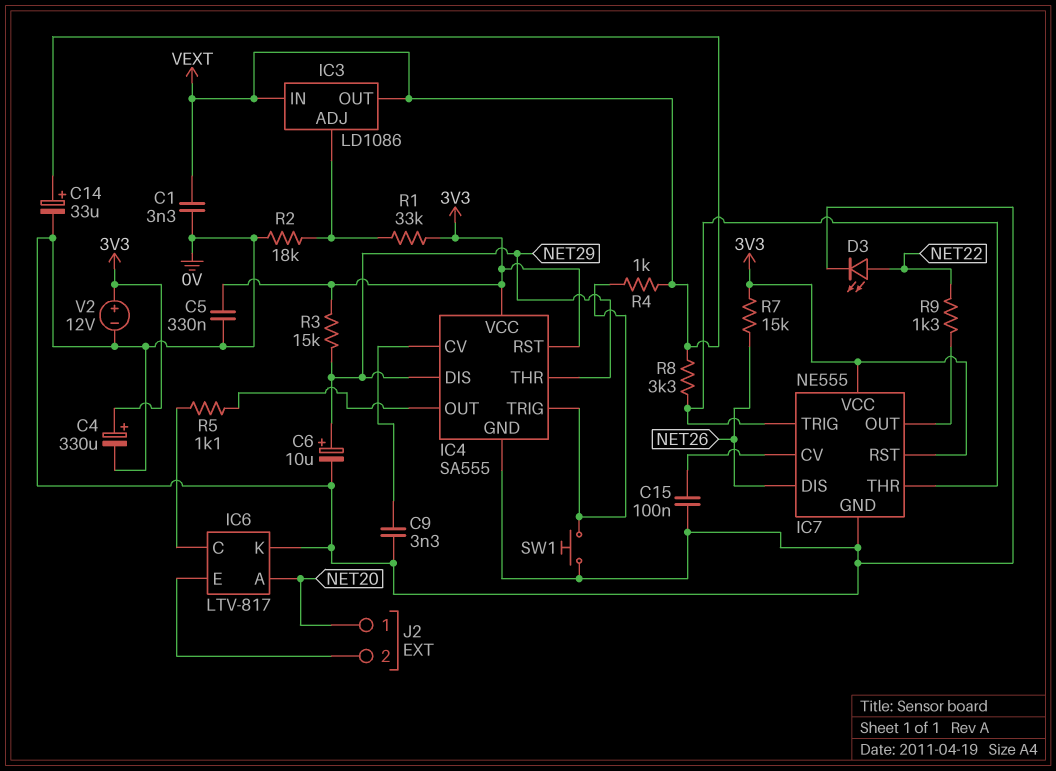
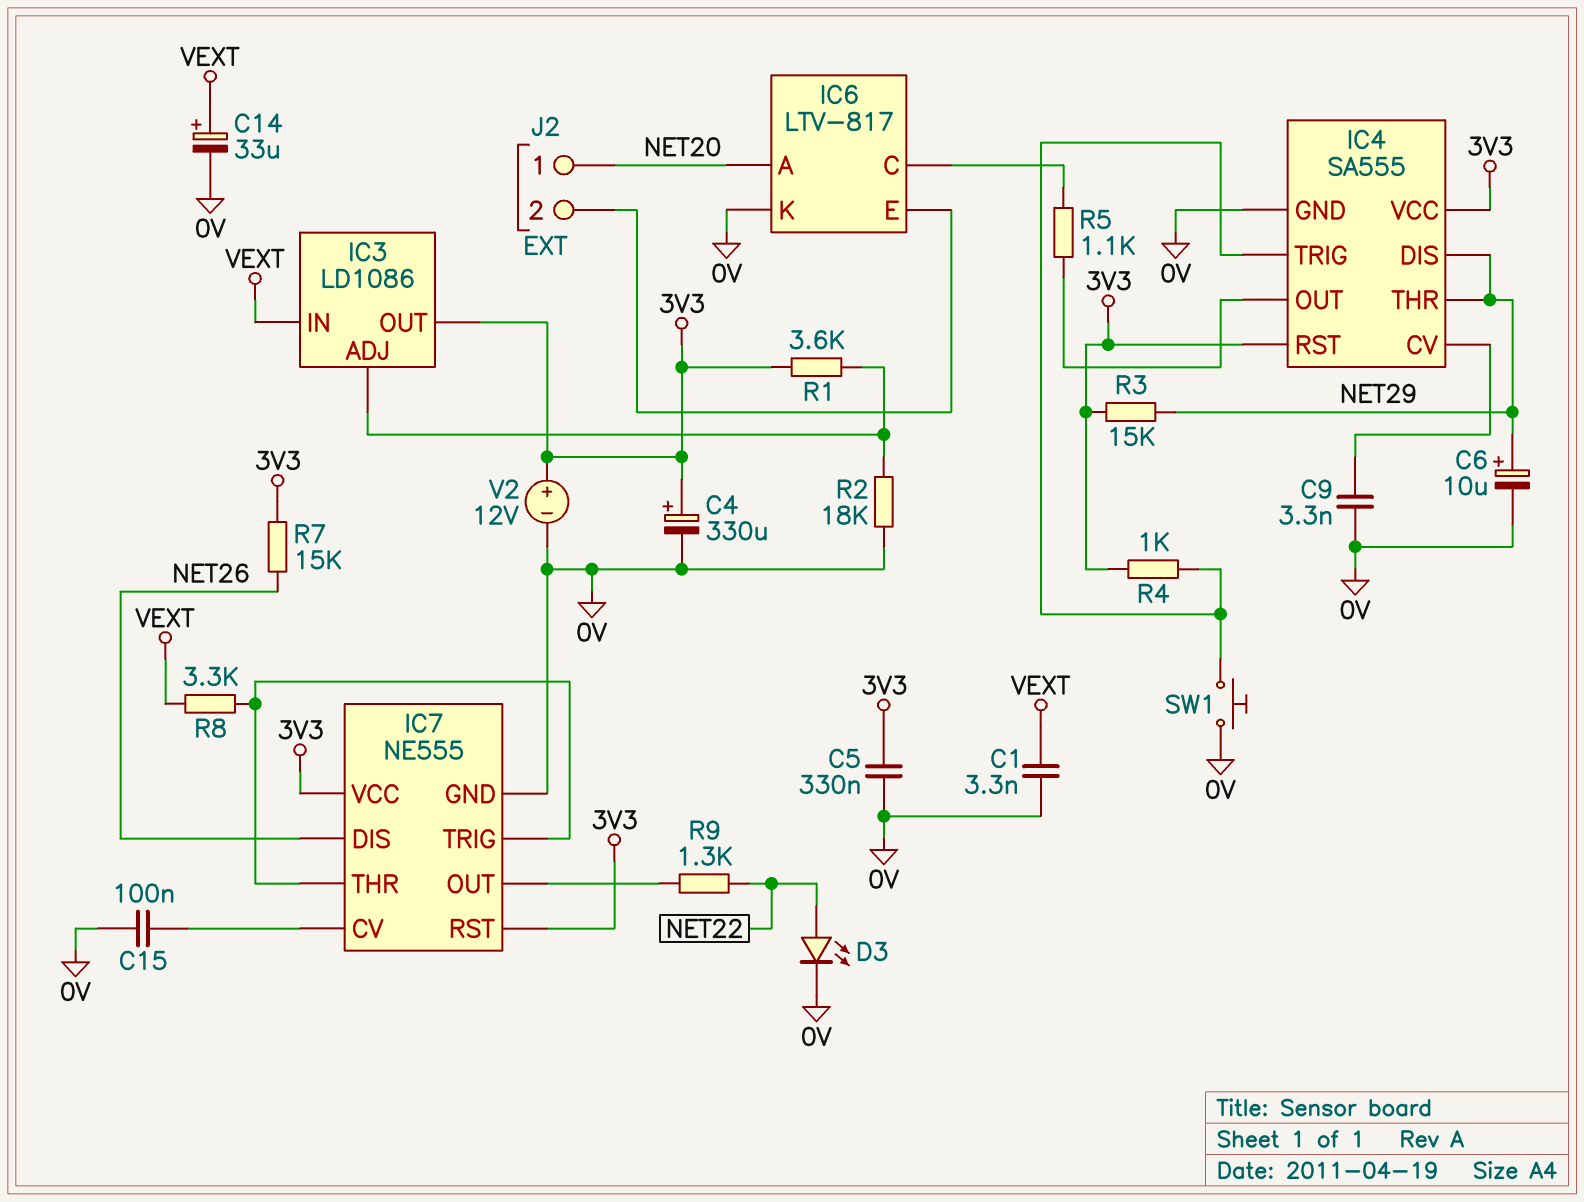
IC3 pin OUT: VEXT -> 3V3
R1: 33k (3V3, IC3/ADJ) -> 3.6k (3V3, IC3/ADJ)
R4: 1k (IC4/TRIG, VEXT) -> 1k (3V3, IC4/TRIG)

